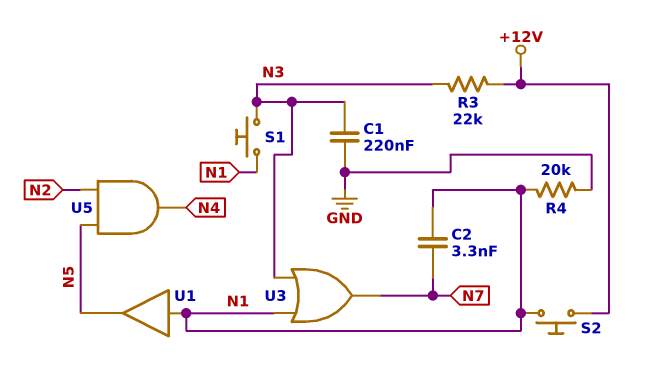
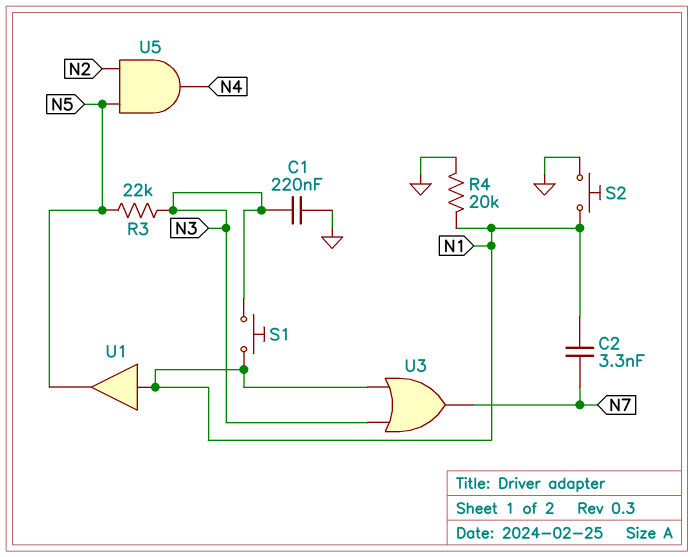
R3: 22k (+12V, N3) -> 22k (N3, N5)
S2: button (+12V, N1) -> button (GND, N1)

